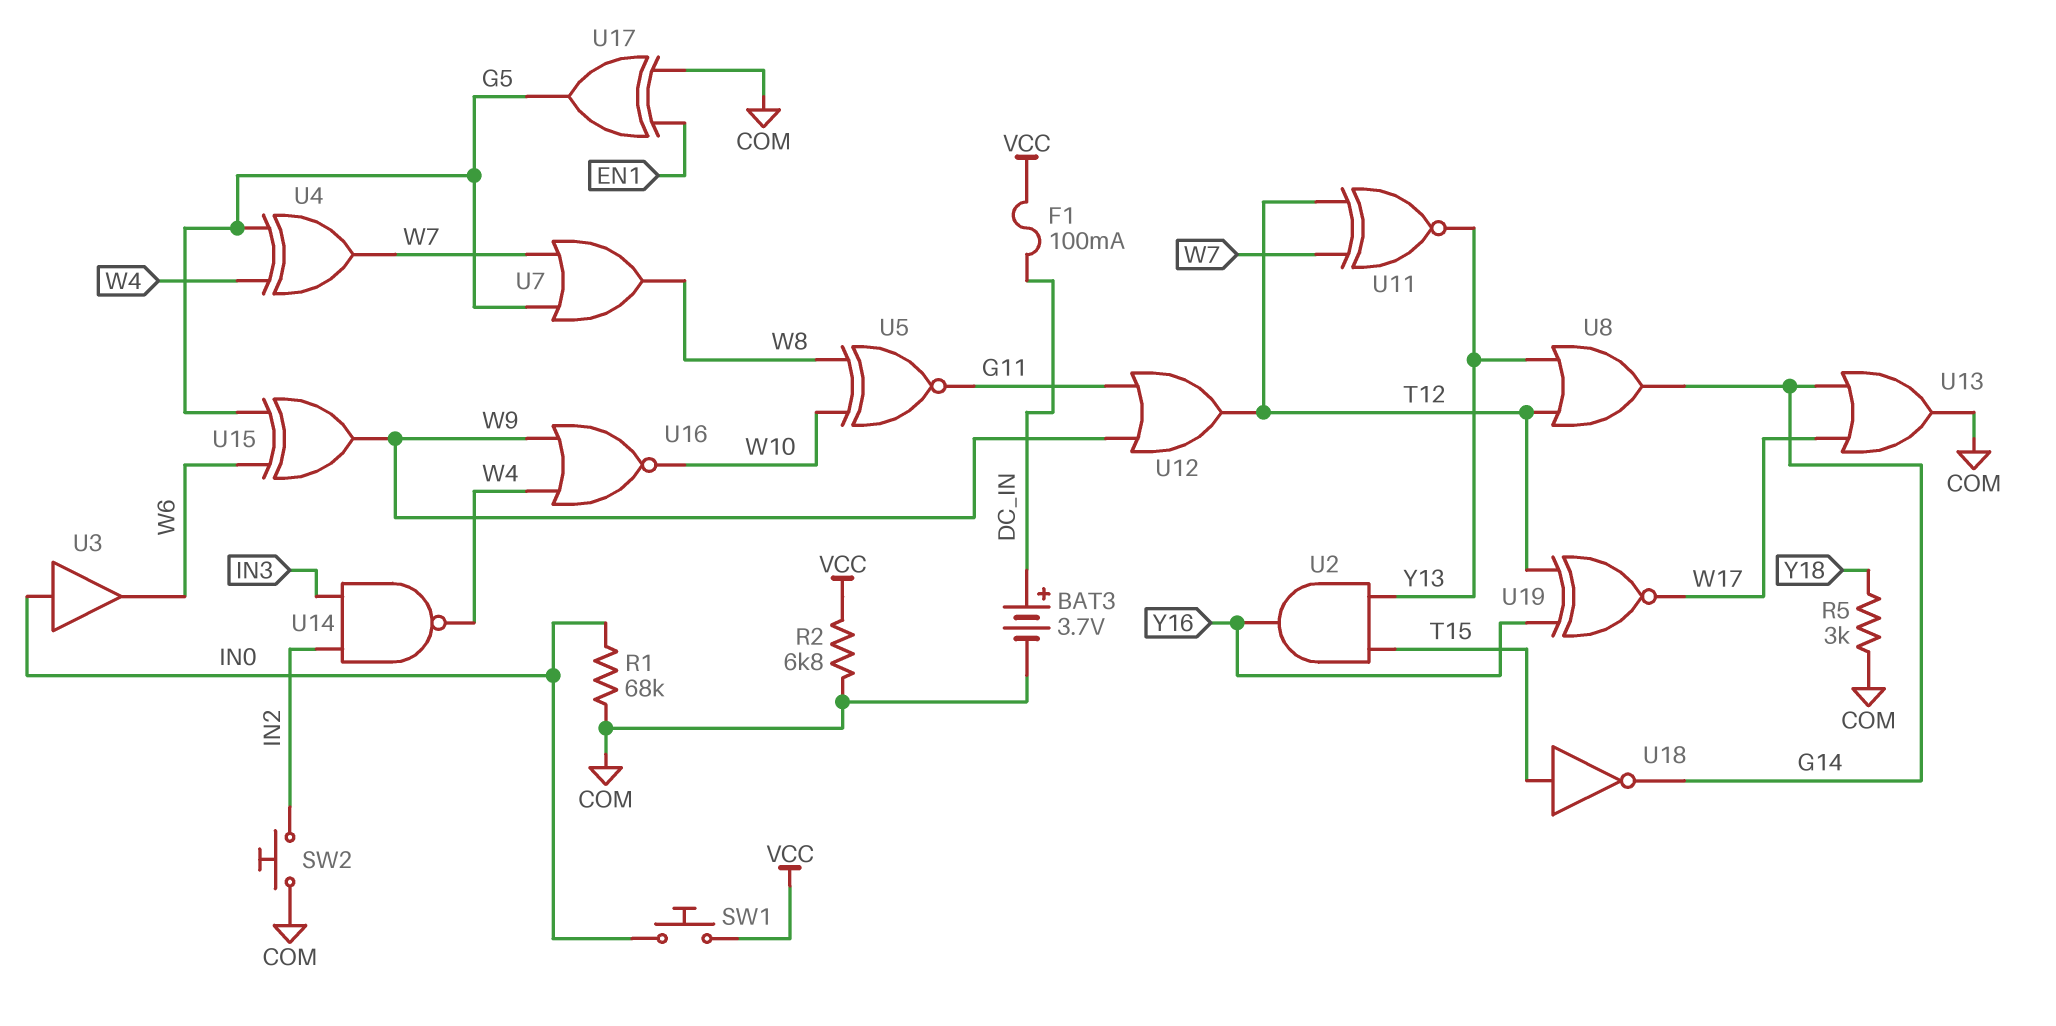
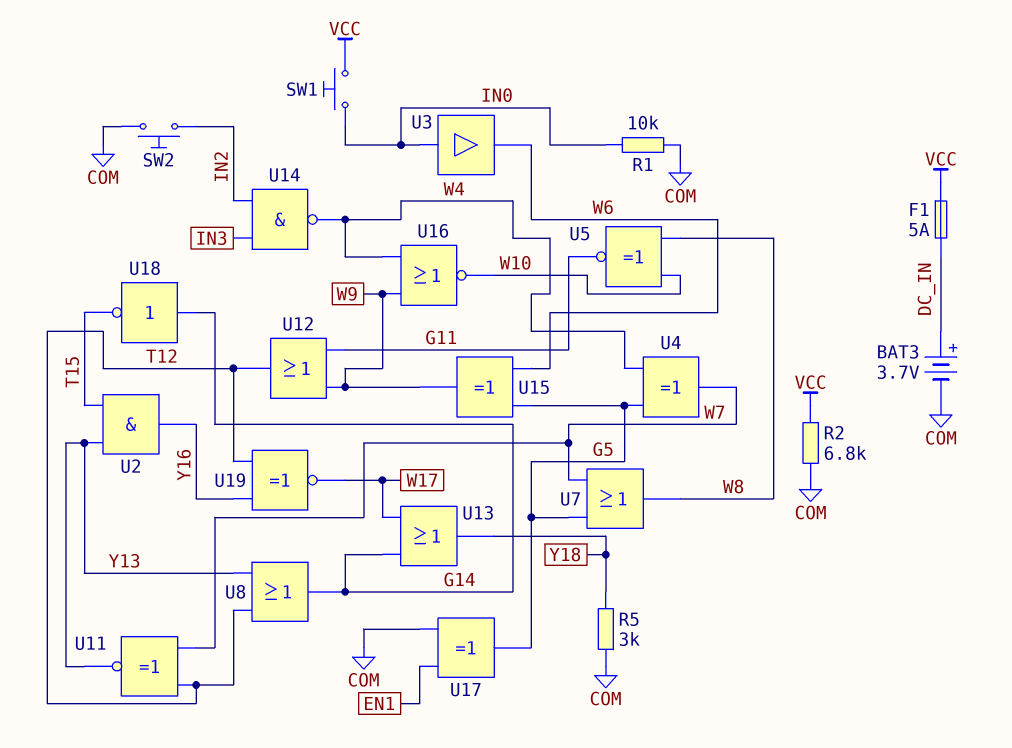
F1: 100mA (DC_IN, VCC) -> 5A (DC_IN, VCC)
R1: 68k (COM, IN0) -> 10k (COM, IN0)
U13: OR (in G14, in W17, out COM) -> OR (in G14, in W17, out Y18)
U18: NOT (in T15, out G14) -> NOT (in G14, out T15)

